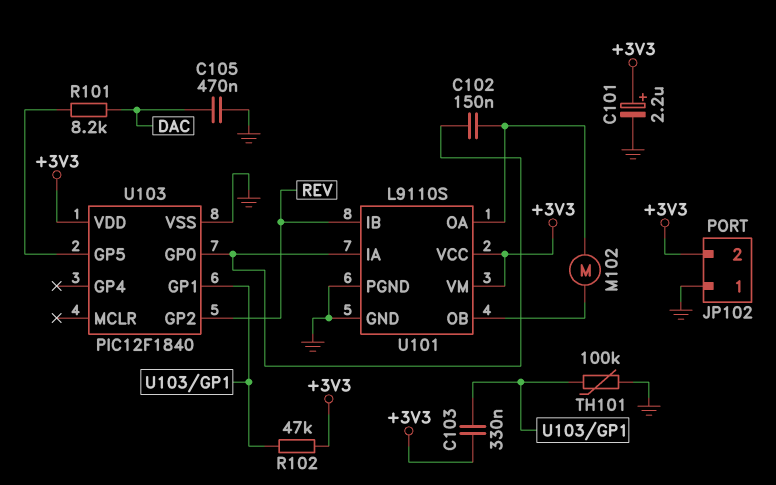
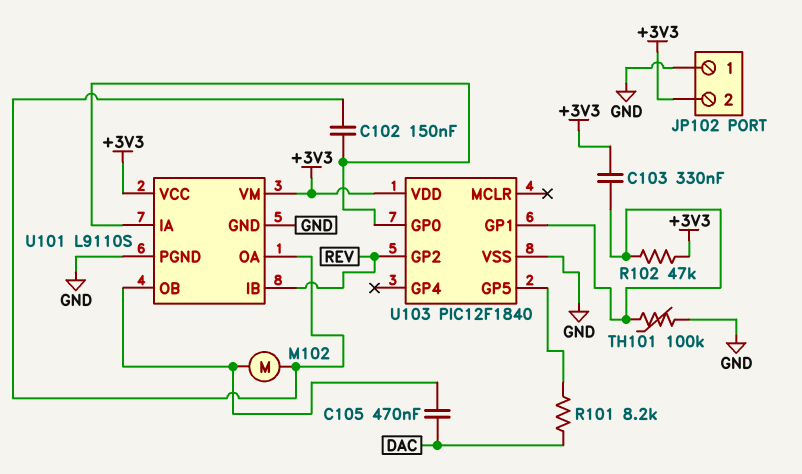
C101: 2.2uF (plus +3V3, minus GND) -> none
C105: 470nF (DAC, GND) -> 470nF (DAC, U101/OB)

